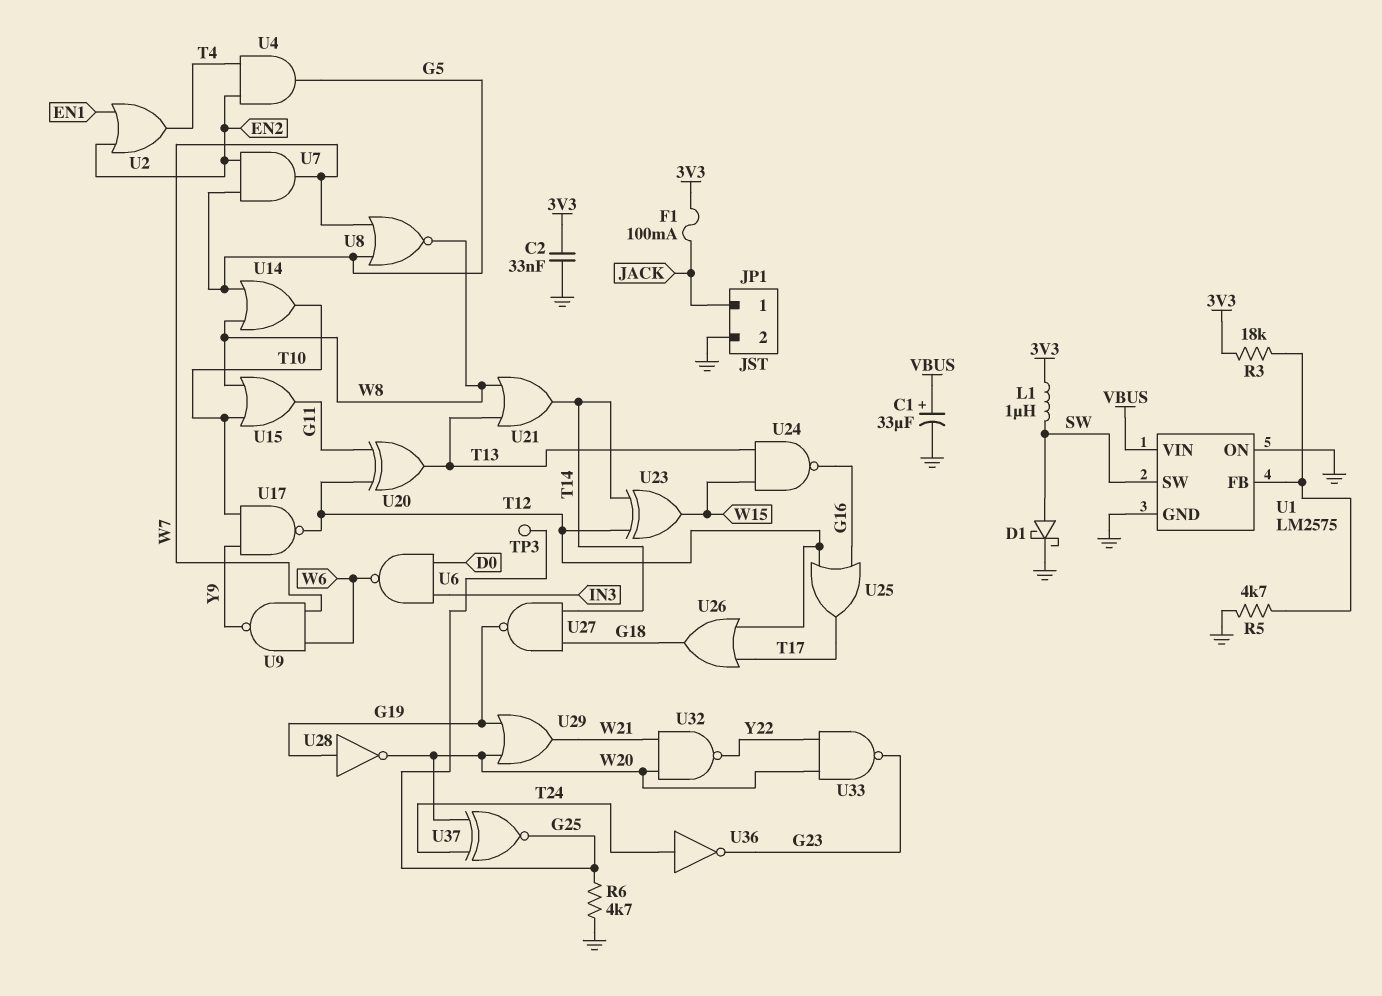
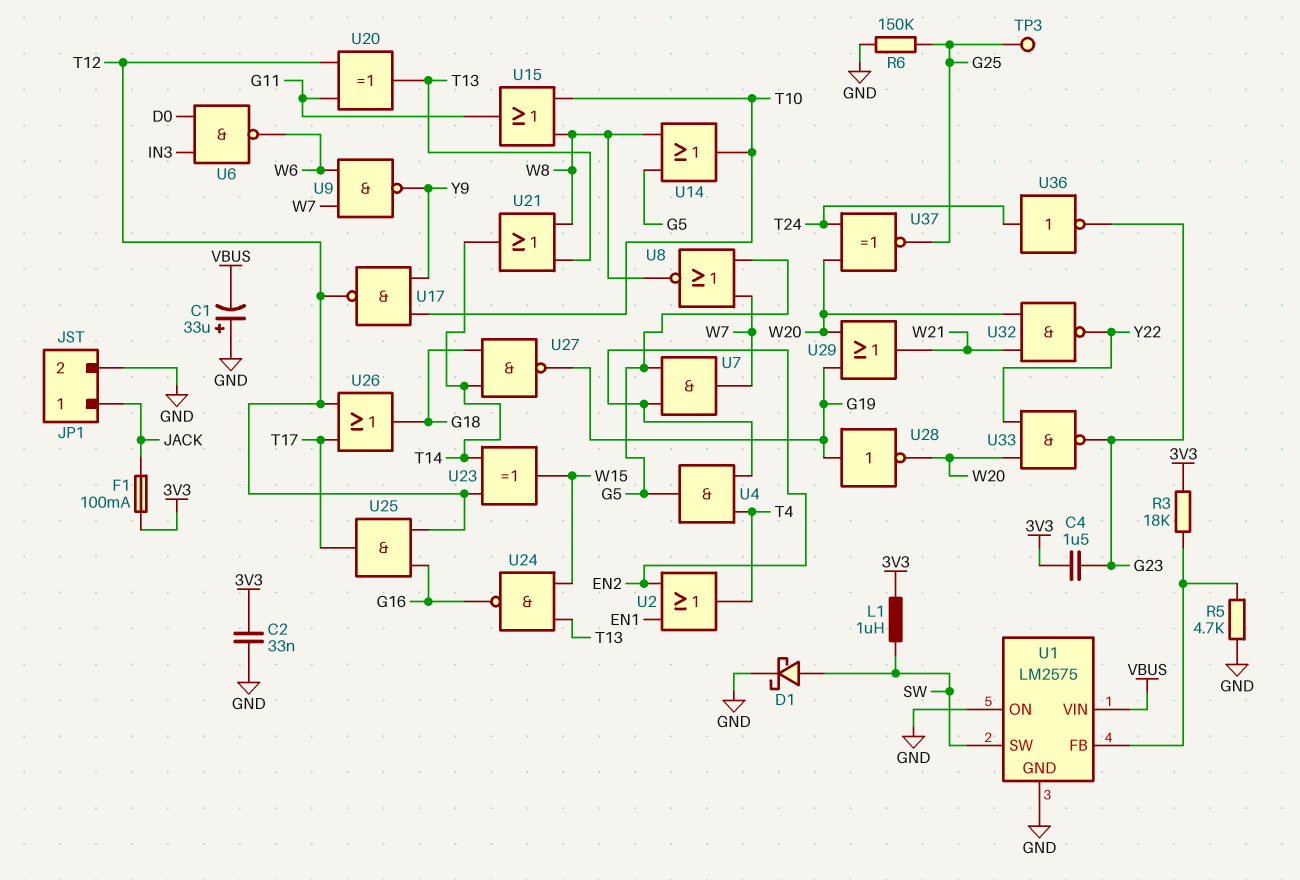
C1: 33uF (plus VBUS, minus GND) -> 33uF (plus GND, minus VBUS)
C4: none -> 1.5uF (3V3, G23)
R6: 4.7k (G25, GND) -> 150k (G25, GND)
U25: OR (in G16, in T12, out T17) -> AND (in G16, in T12, out T17)

